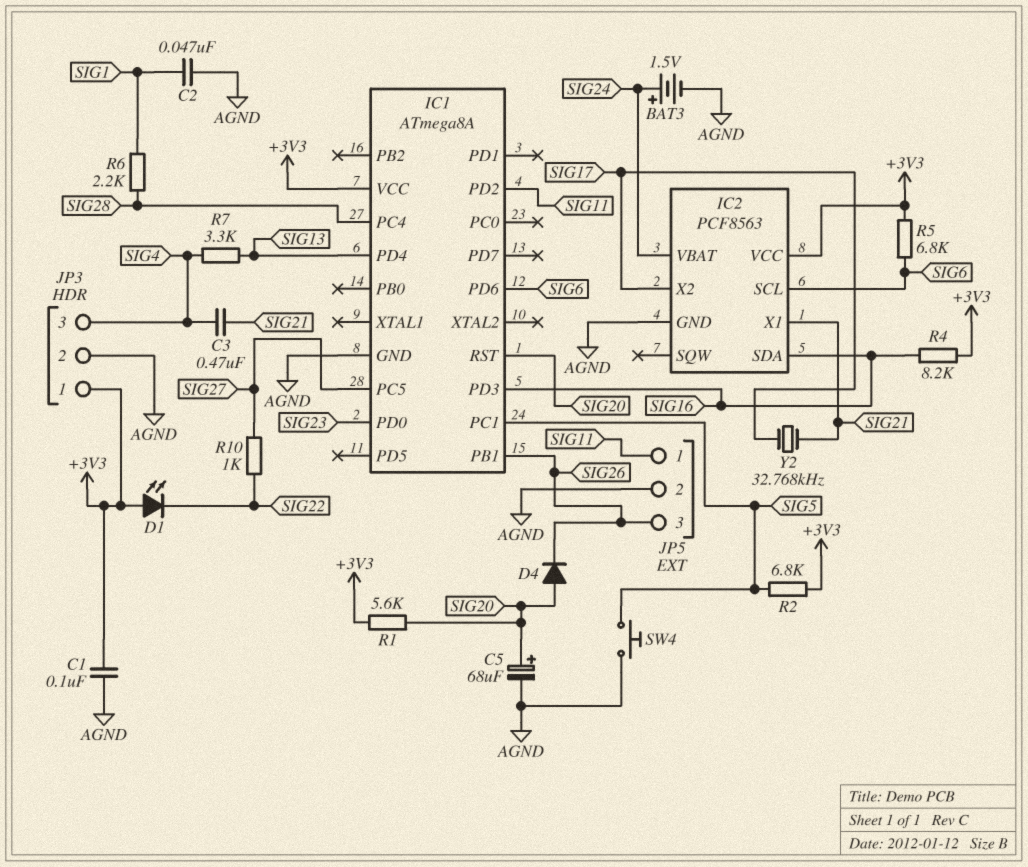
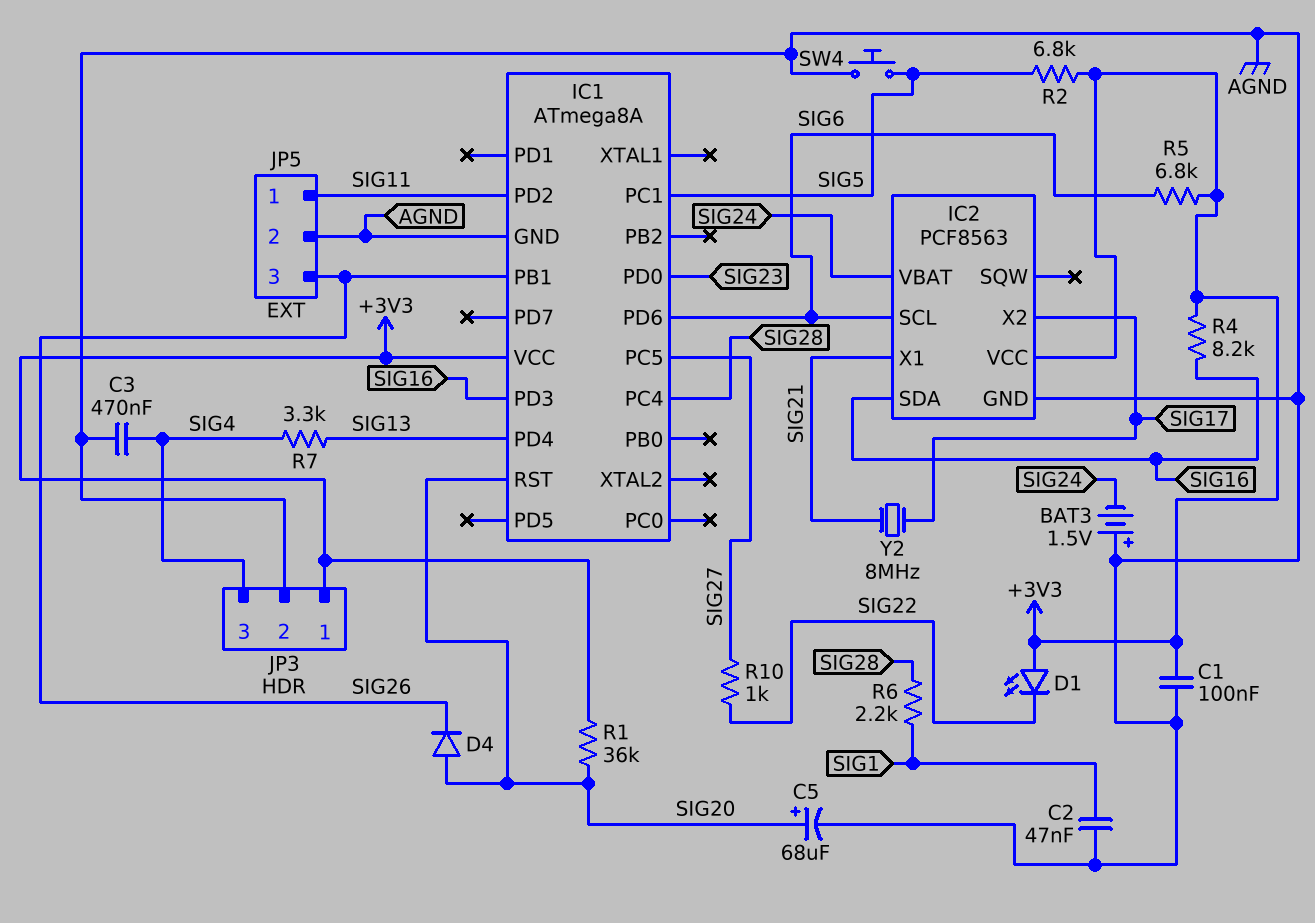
BAT3: 1.5V (plus SIG24, minus AGND) -> 1.5V (plus AGND, minus SIG24)
C3: 470nF (SIG4, SIG21) -> 470nF (AGND, SIG4)
R1: 5.6k (+3V3, SIG20) -> 36k (+3V3, SIG20)
Y2: 32.768kHz (SIG17, SIG21) -> 8MHz (SIG17, SIG21)

